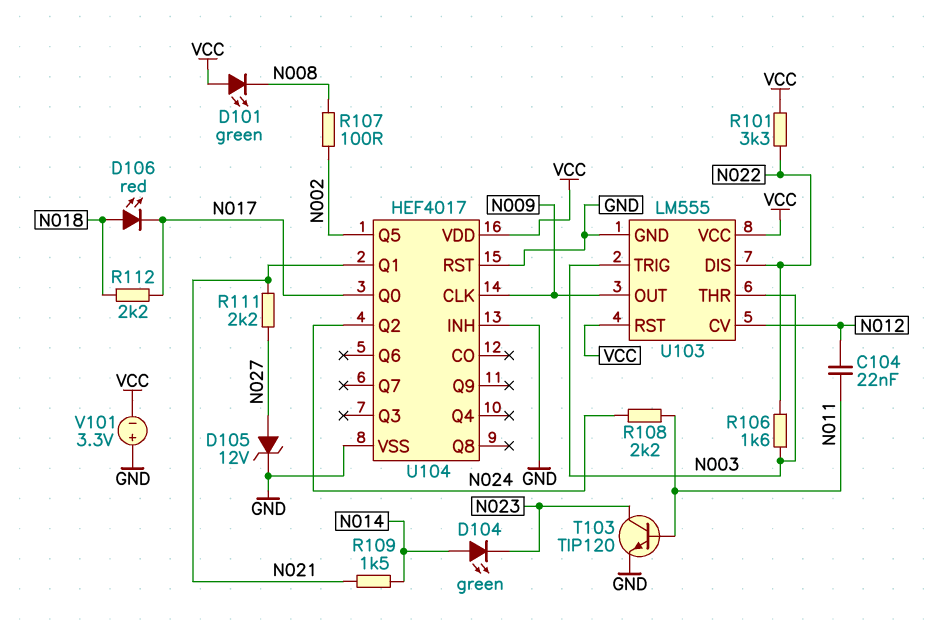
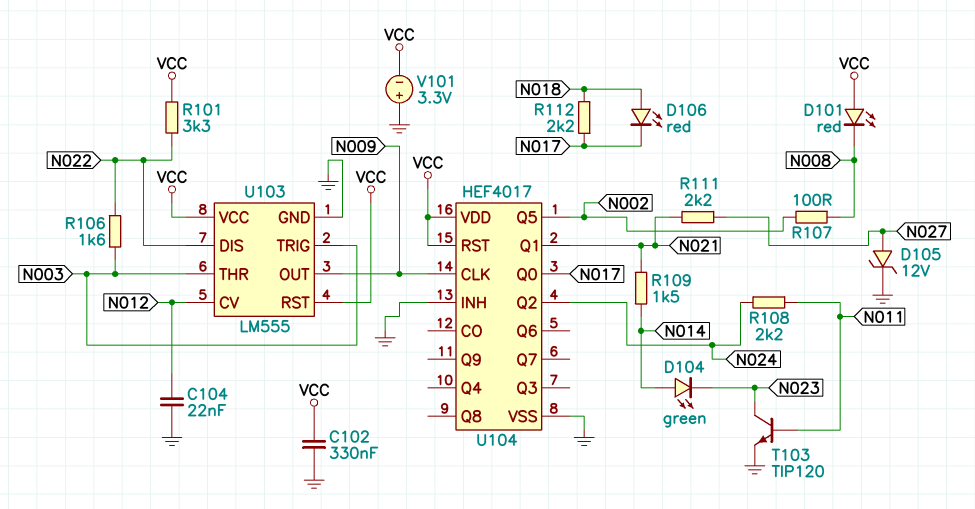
C102: none -> 330nF (GND, VCC)
C104: 22nF (N011, N012) -> 22nF (GND, N012)
D101: LED green (A VCC, K N008) -> LED red (A VCC, K N008)
U104 pin RST: GND -> VCC

